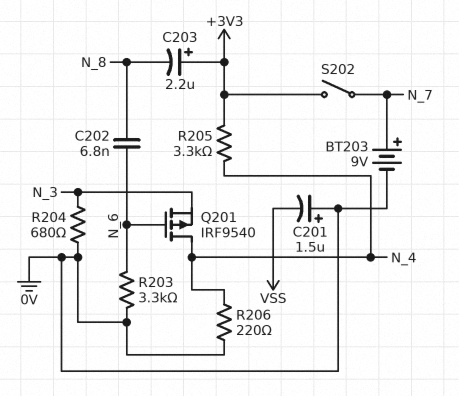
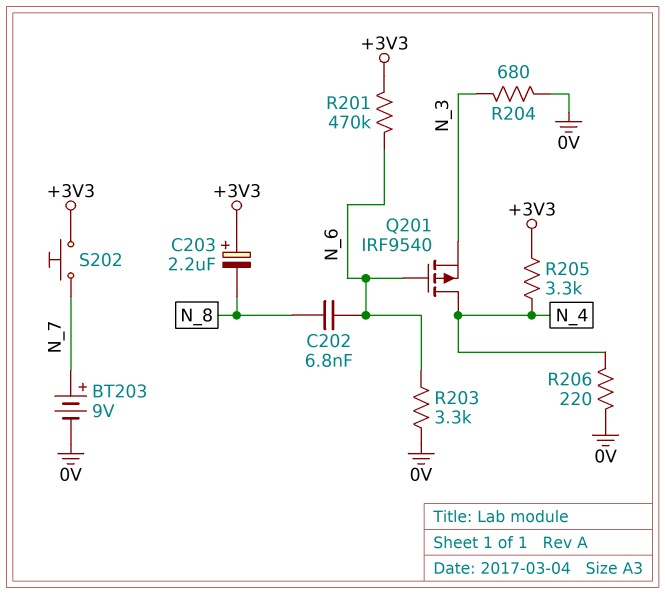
C201: 1.5uF (plus 0V, minus VSS) -> none
R201: none -> 470k (+3V3, N_6)
S202: switch (+3V3, N_7) -> button (+3V3, N_7)

